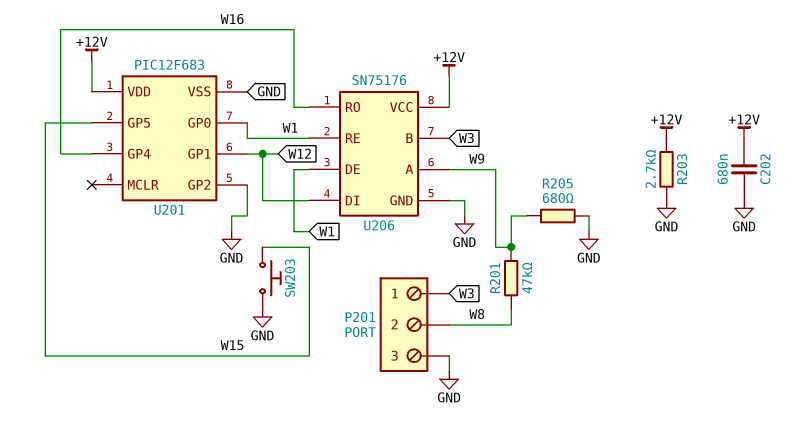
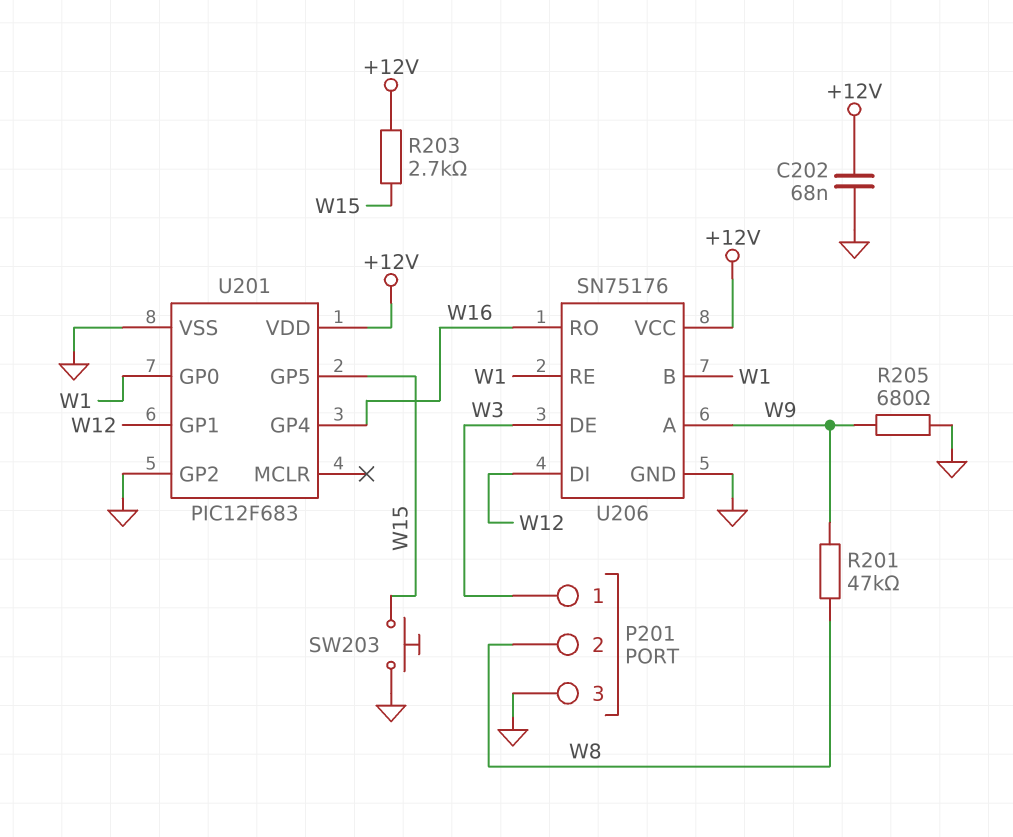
C202: 680nF (+12V, GND) -> 68nF (+12V, GND)
R203: 2.7k (+12V, GND) -> 2.7k (+12V, W15)
U206 pin B: W3 -> W1
U206 pin DE: W1 -> W3

